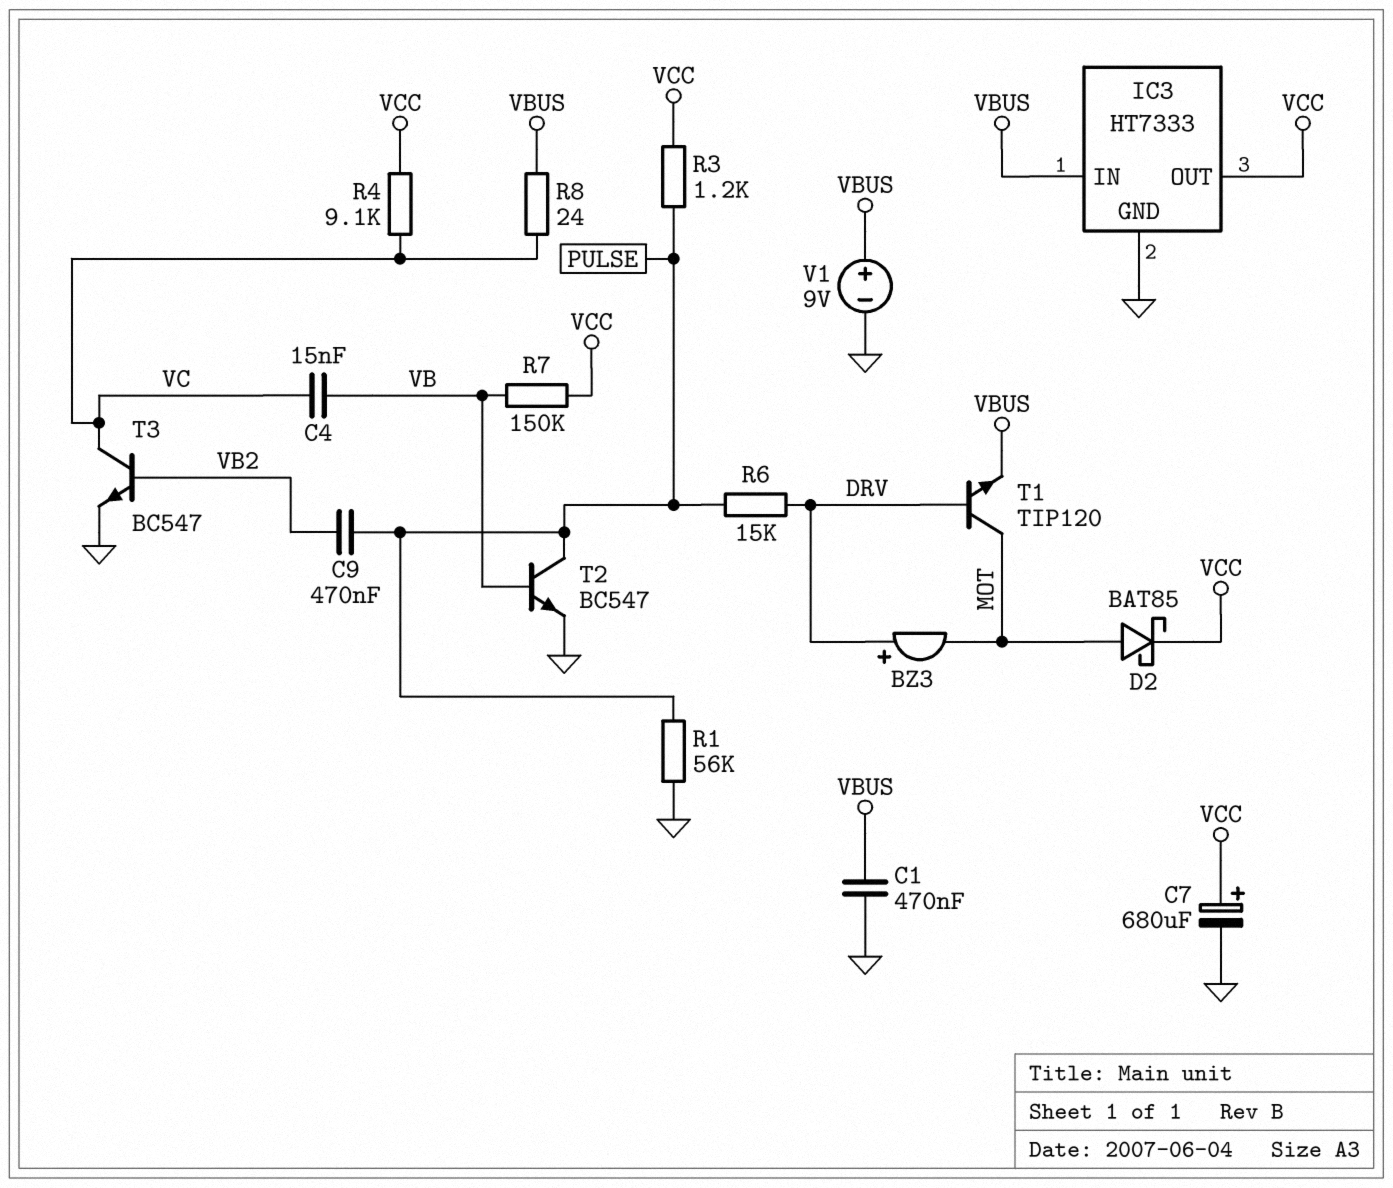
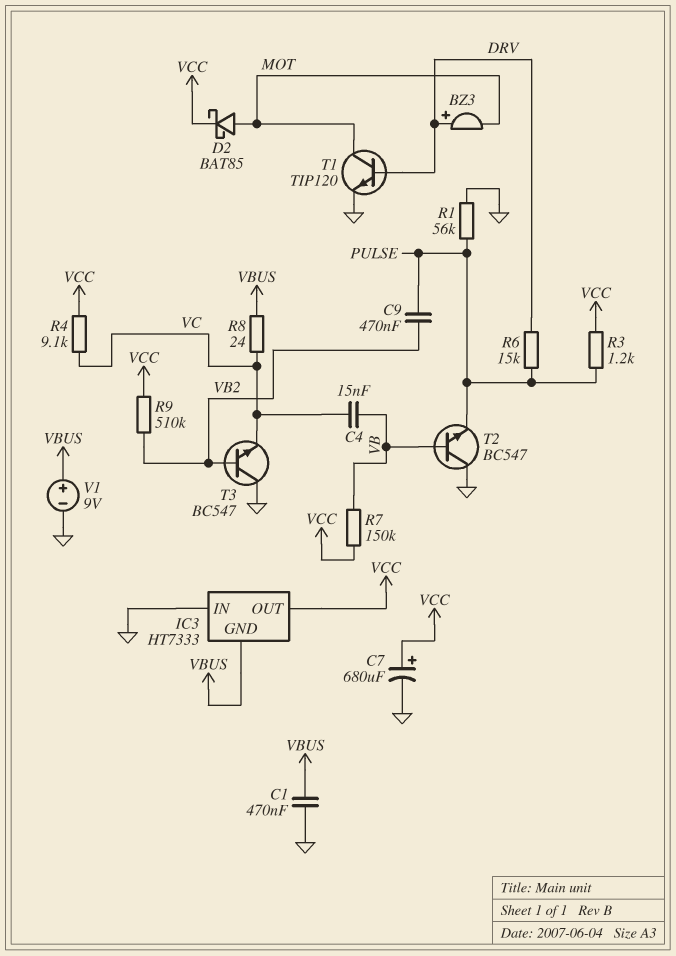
IC3 pin GND: GND -> VBUS
IC3 pin IN: VBUS -> GND
R9: none -> 510k (VB2, VCC)
T1: NPN TIP120 (B DRV, C MOT, E VBUS) -> NPN TIP120 (B DRV, C MOT, E GND)
T2: NPN BC547 (B VB, C PULSE, E GND) -> NPN BC547 (B VB, C GND, E PULSE)
T3: NPN BC547 (B VB2, C VC, E GND) -> NPN BC547 (B VB2, C GND, E VC)

